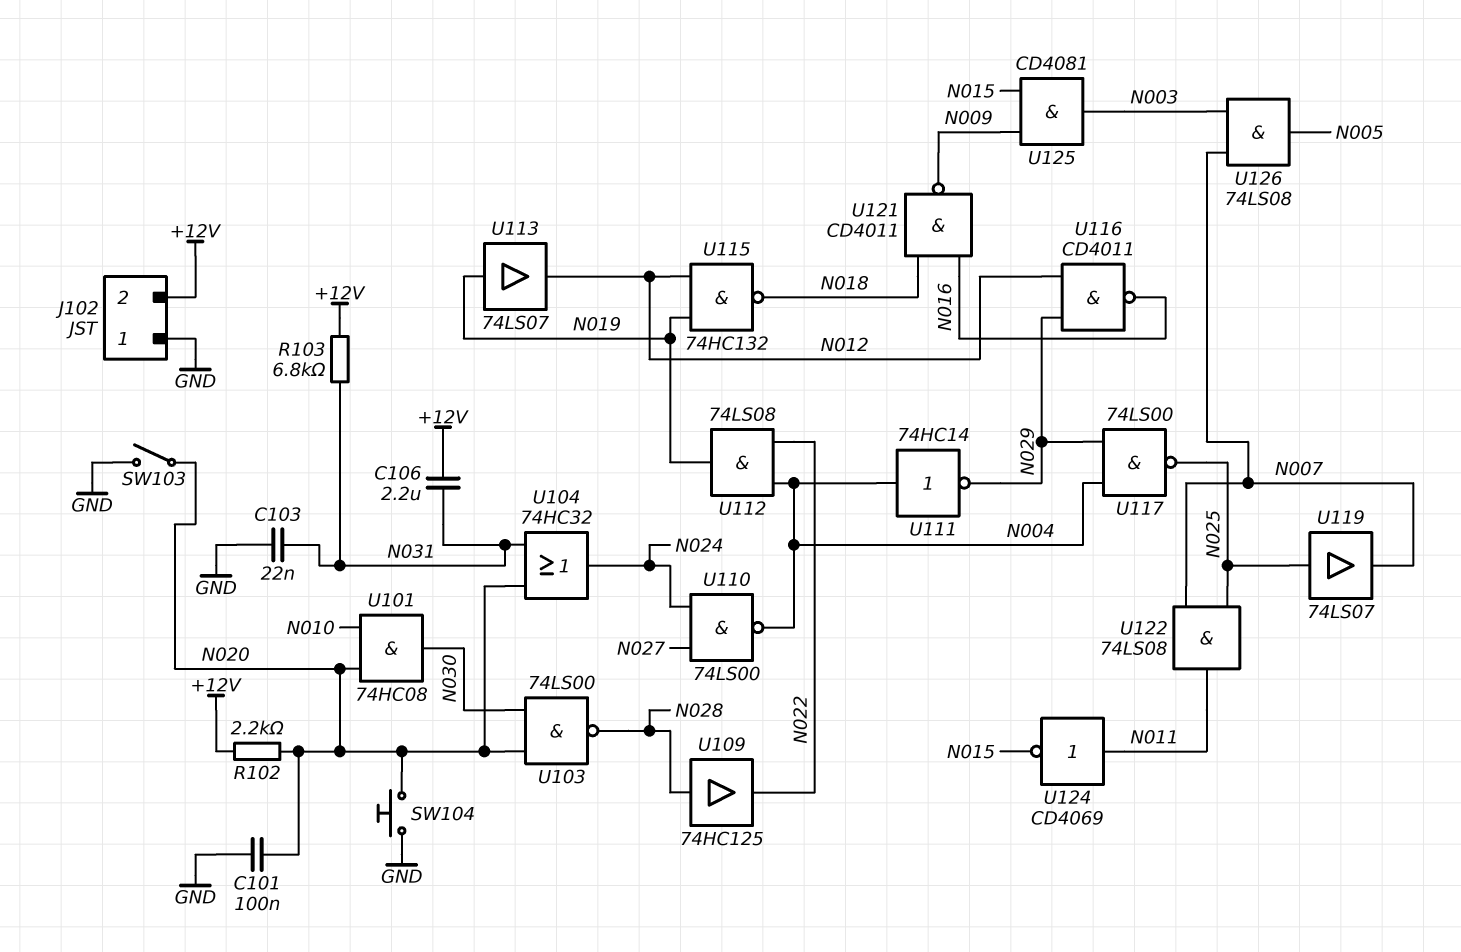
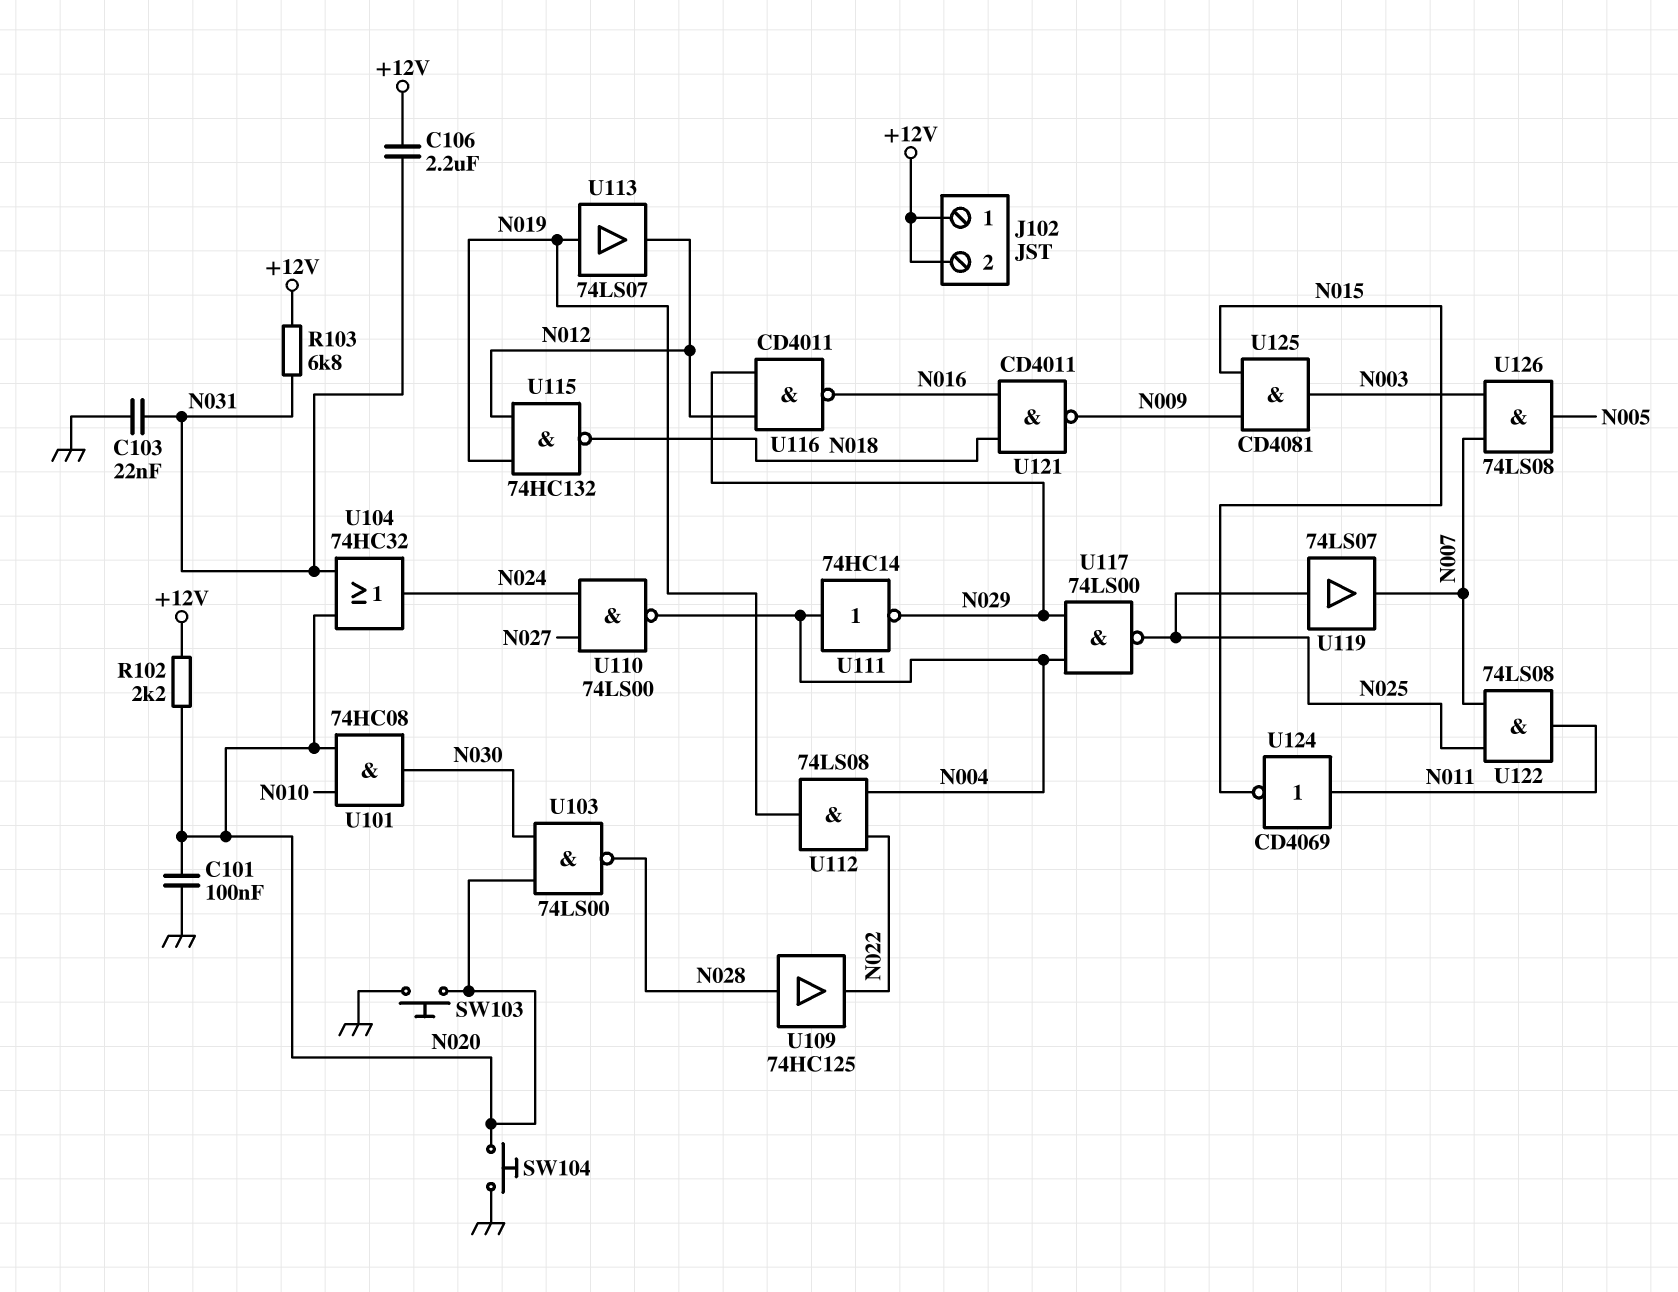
J102 pin 1: GND -> +12V
SW103: switch (GND, N020) -> button (GND, N020)

